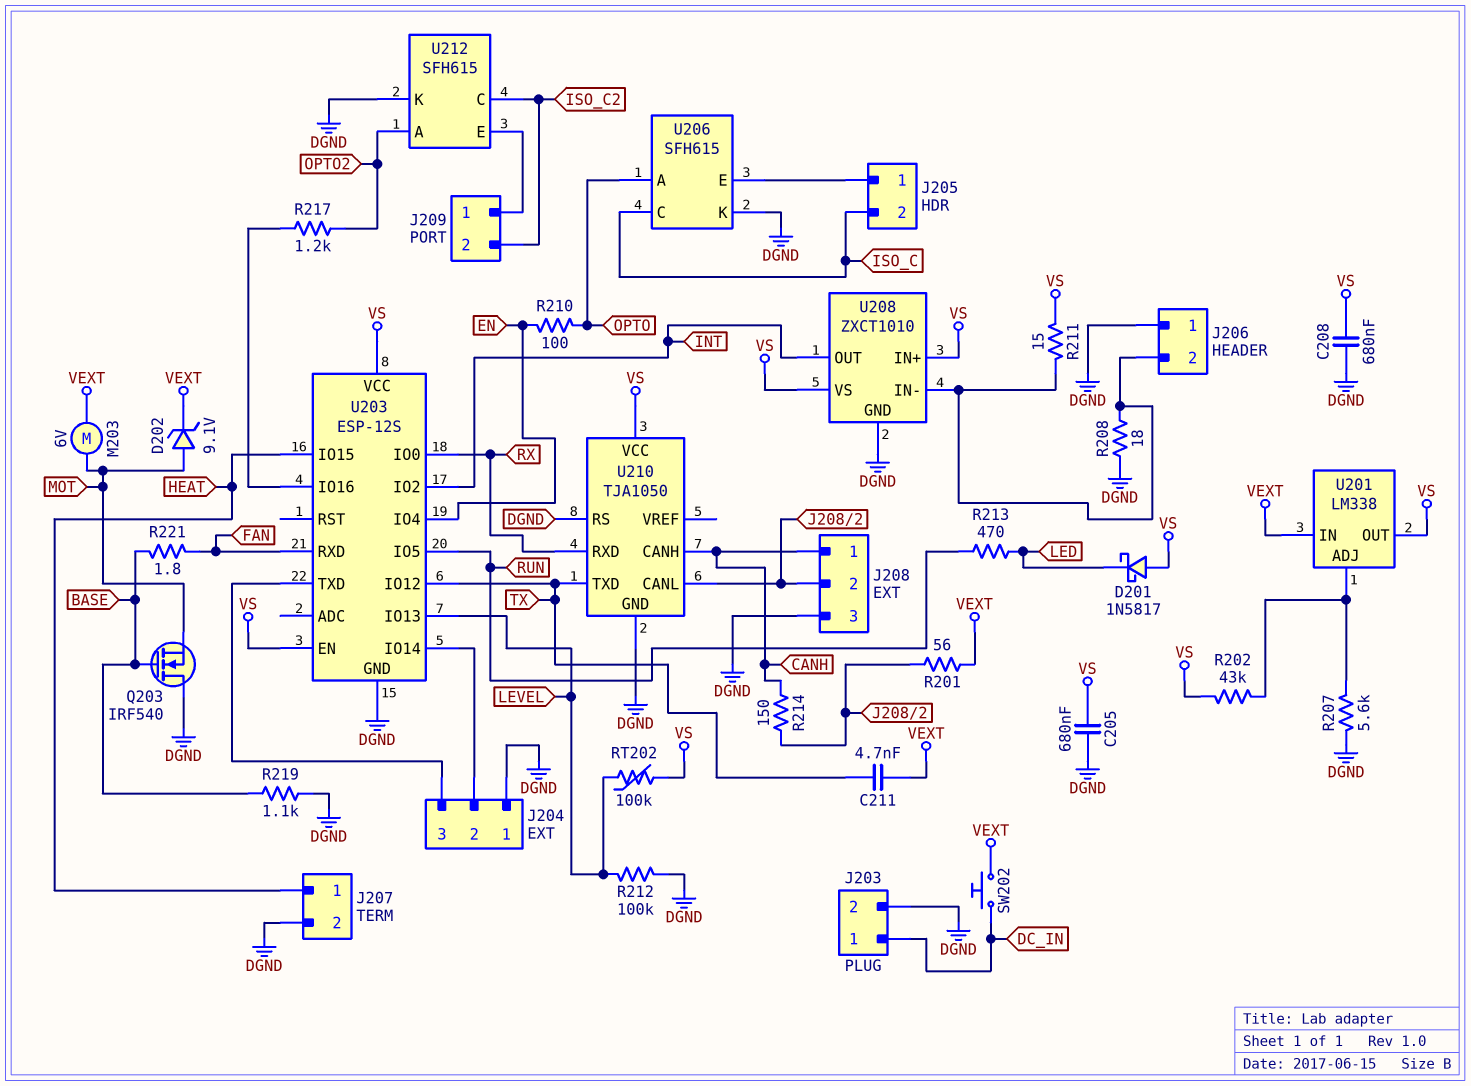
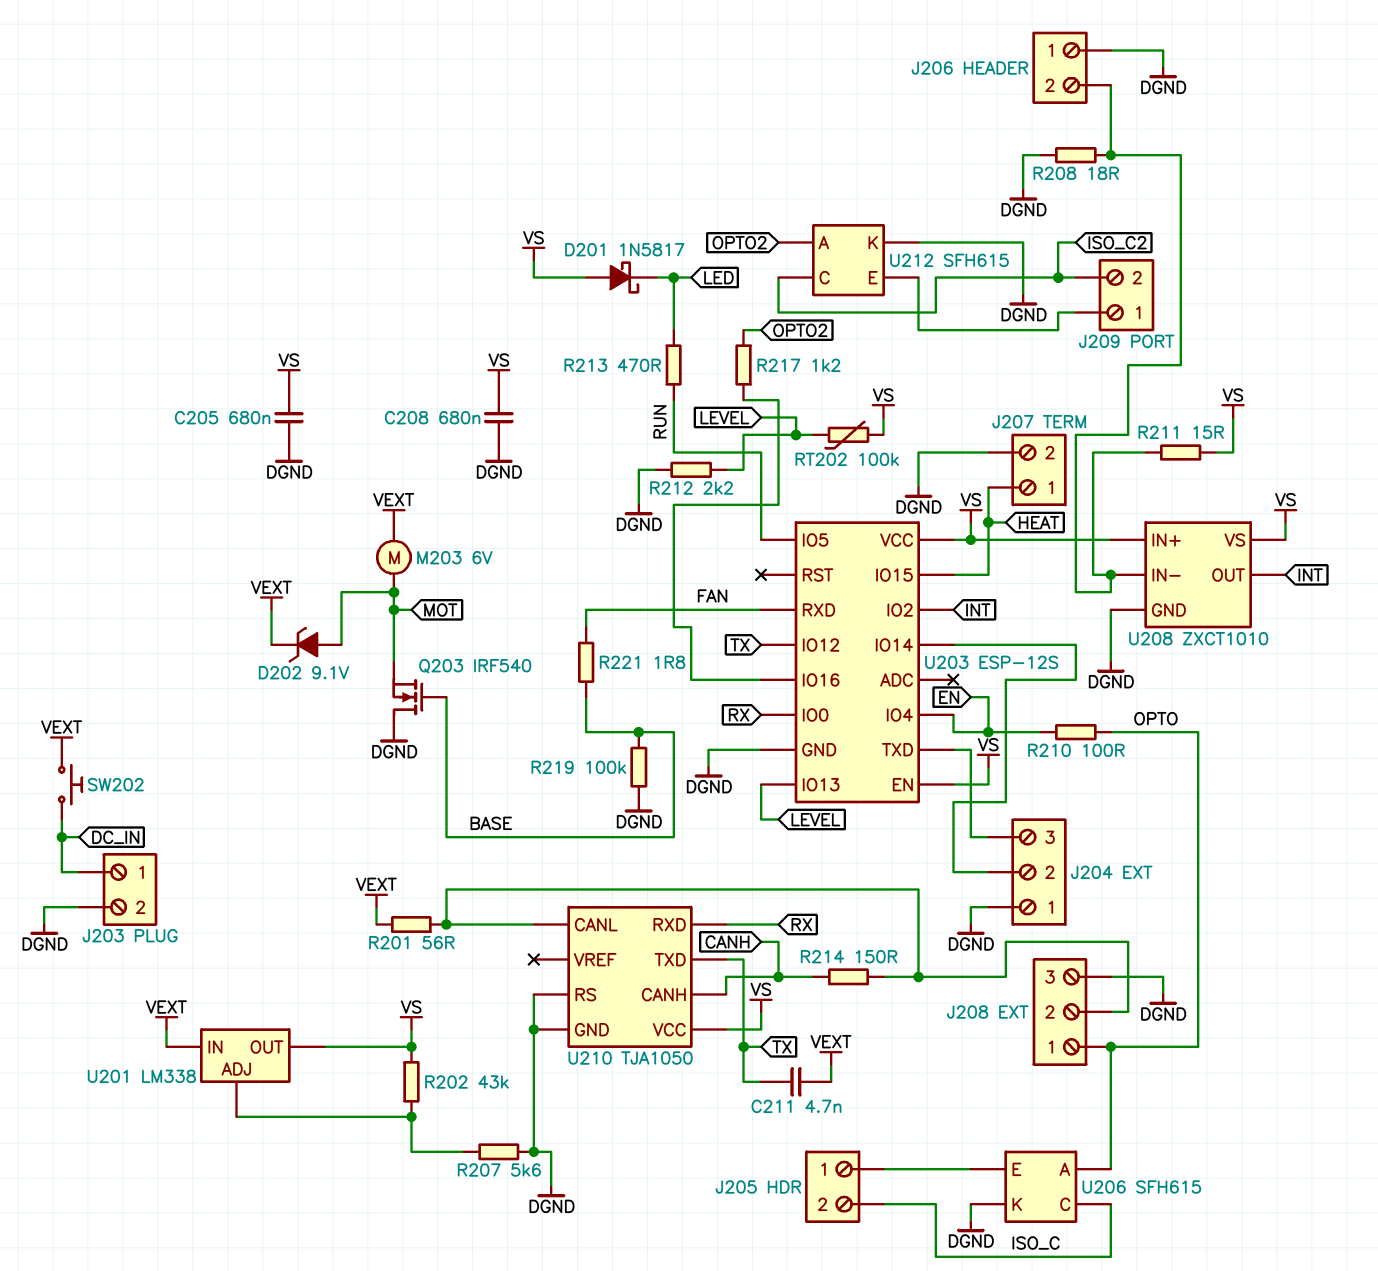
J208 pin 1: CANH -> OPTO
R212: 100k (DGND, LEVEL) -> 2.2k (DGND, LEVEL)
R219: 1.1k (BASE, DGND) -> 100k (BASE, DGND)

